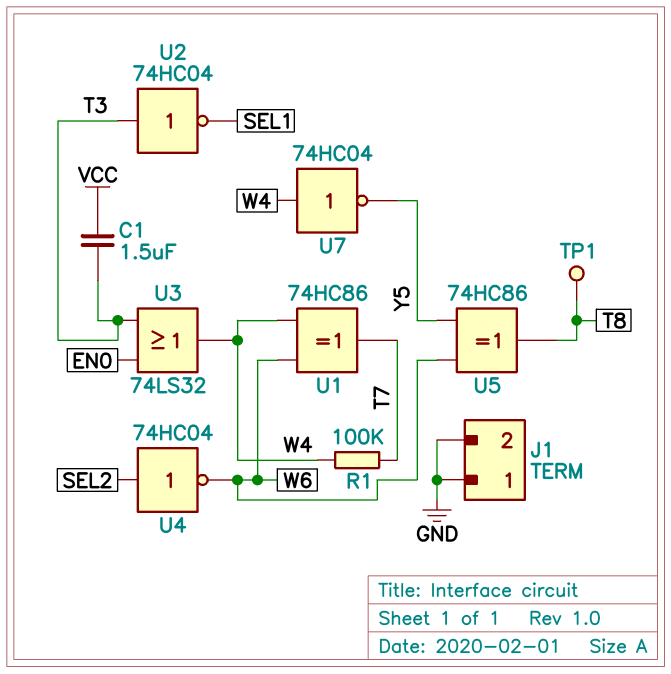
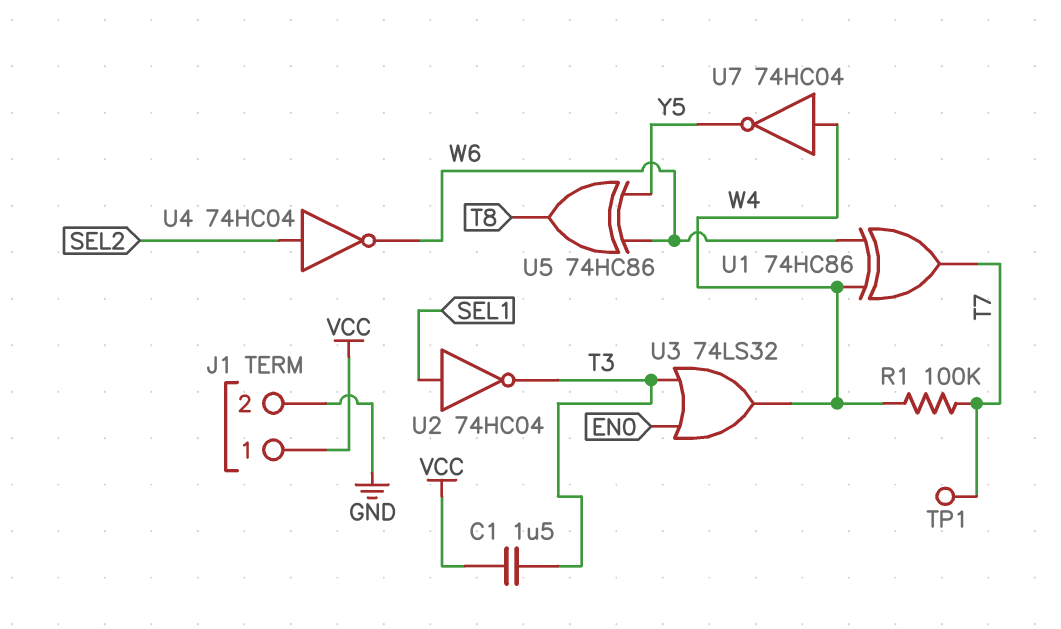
J1 pin 1: GND -> VCC
TP1: test point (T8) -> test point (T7)
U2: NOT 74HC04 (in T3, out SEL1) -> NOT 74HC04 (in SEL1, out T3)

